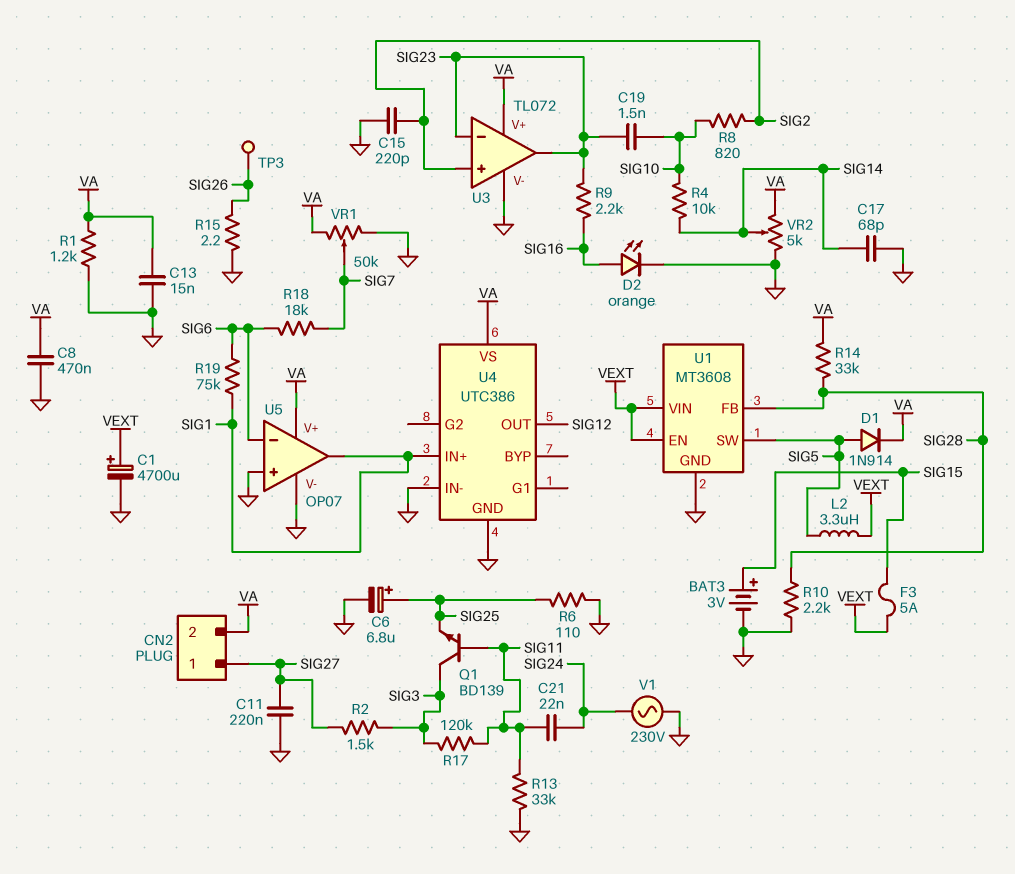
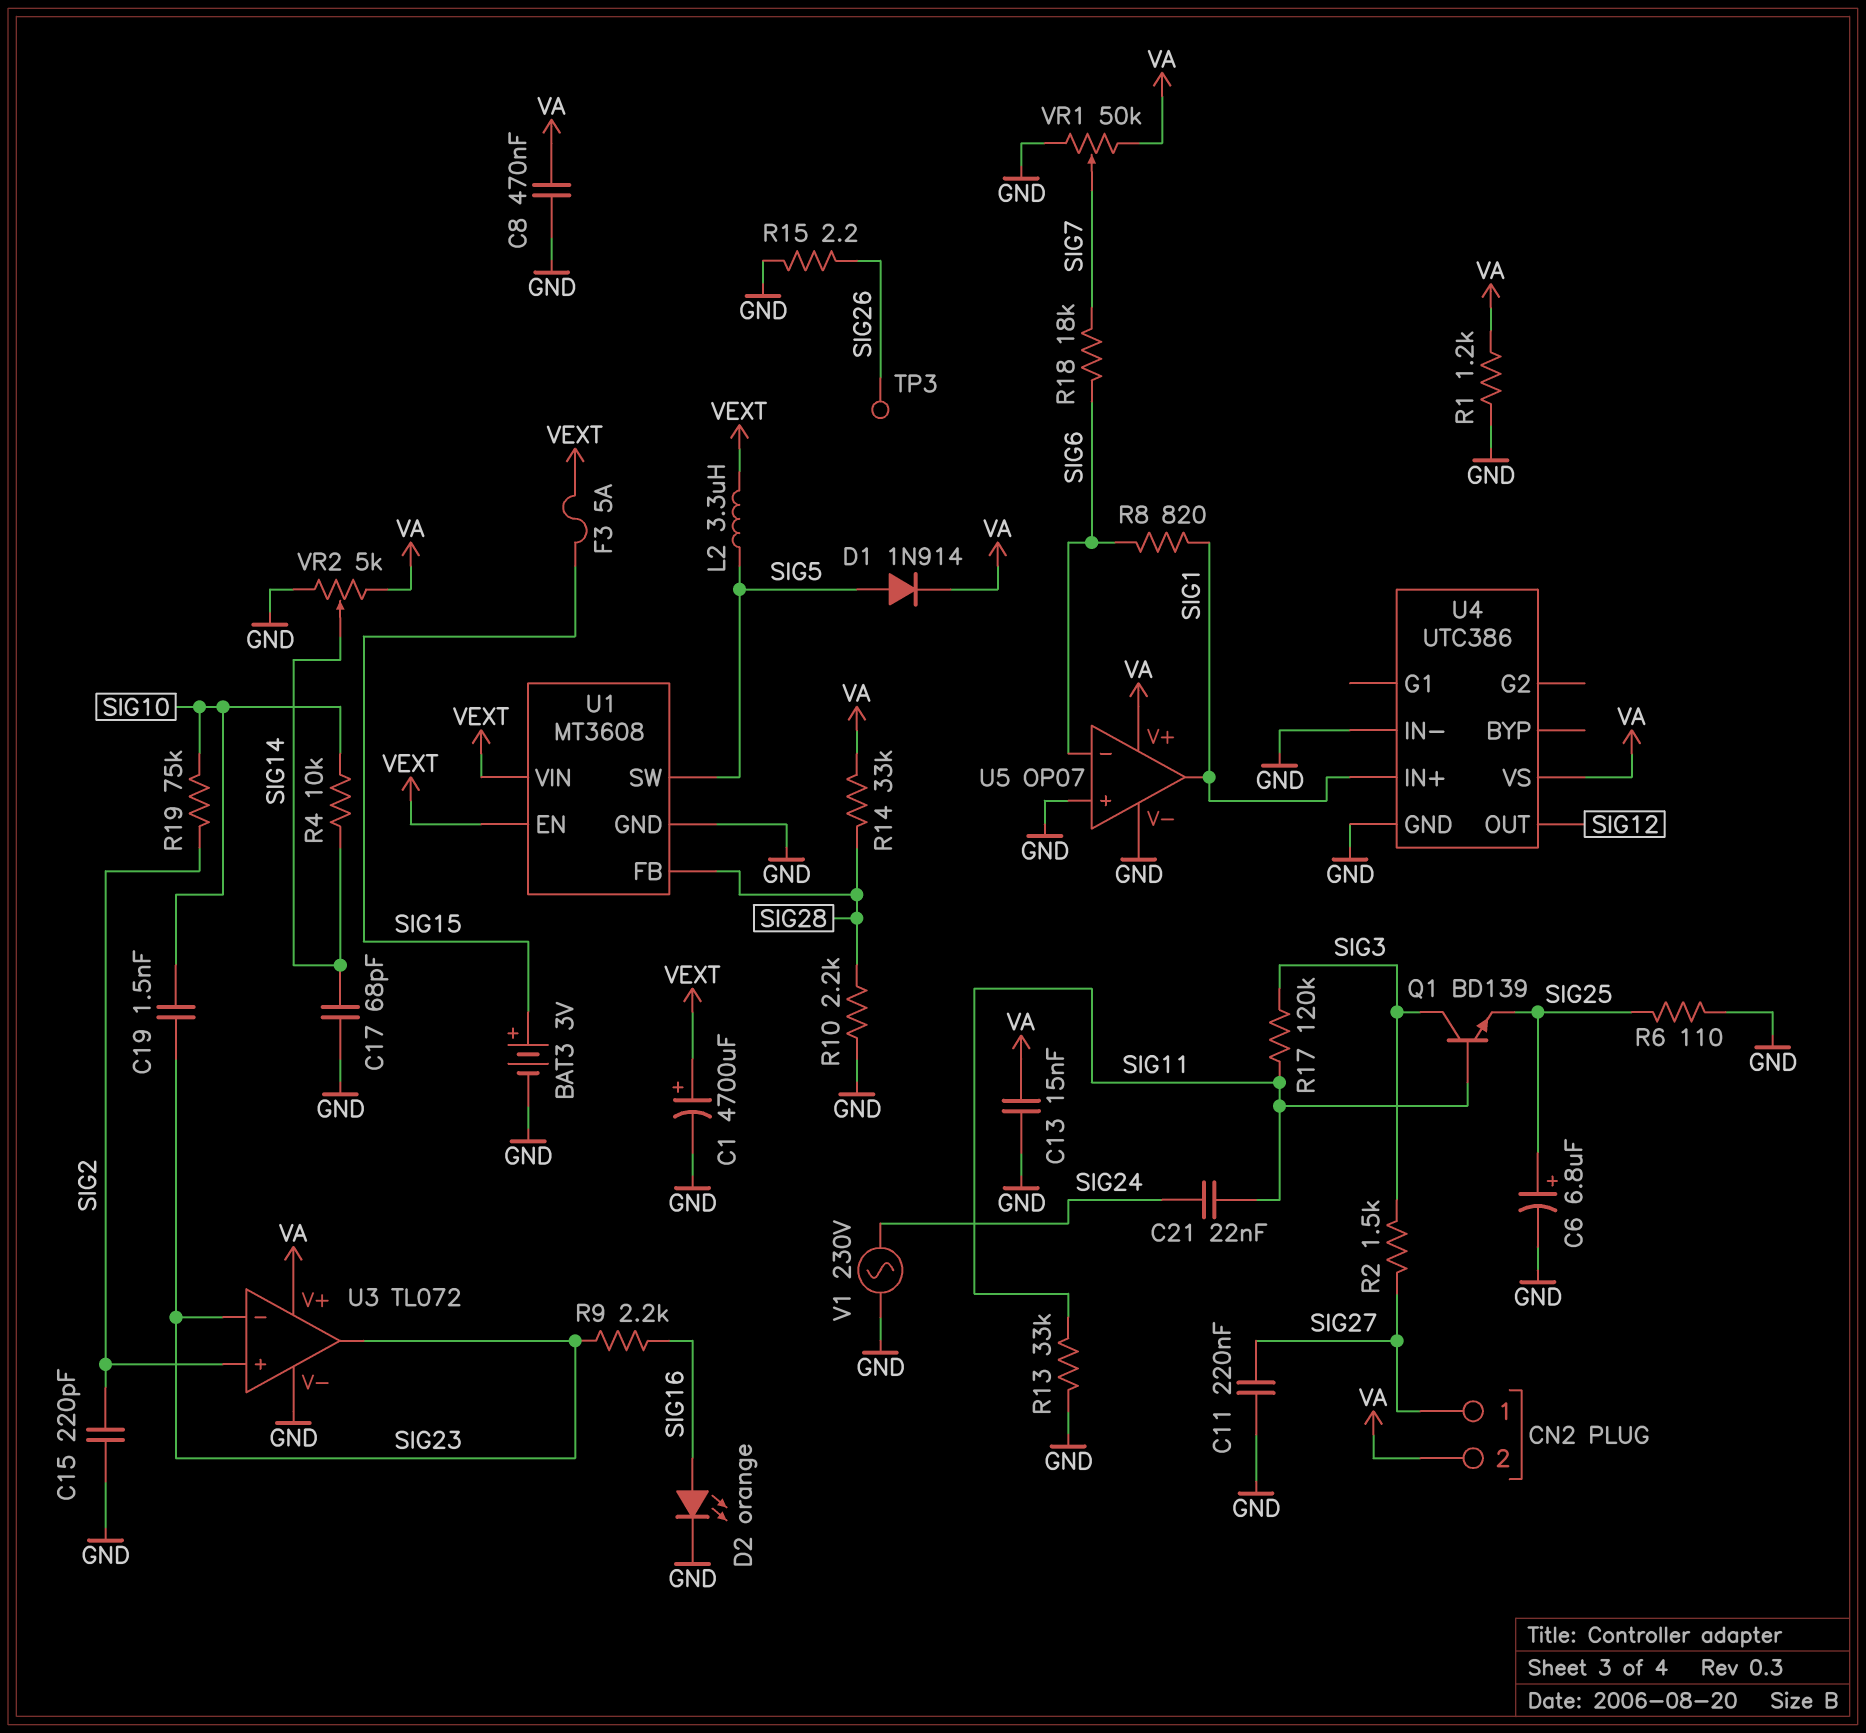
R8: 820 (SIG2, SIG10) -> 820 (SIG1, SIG6)
R19: 75k (SIG1, SIG6) -> 75k (SIG2, SIG10)

